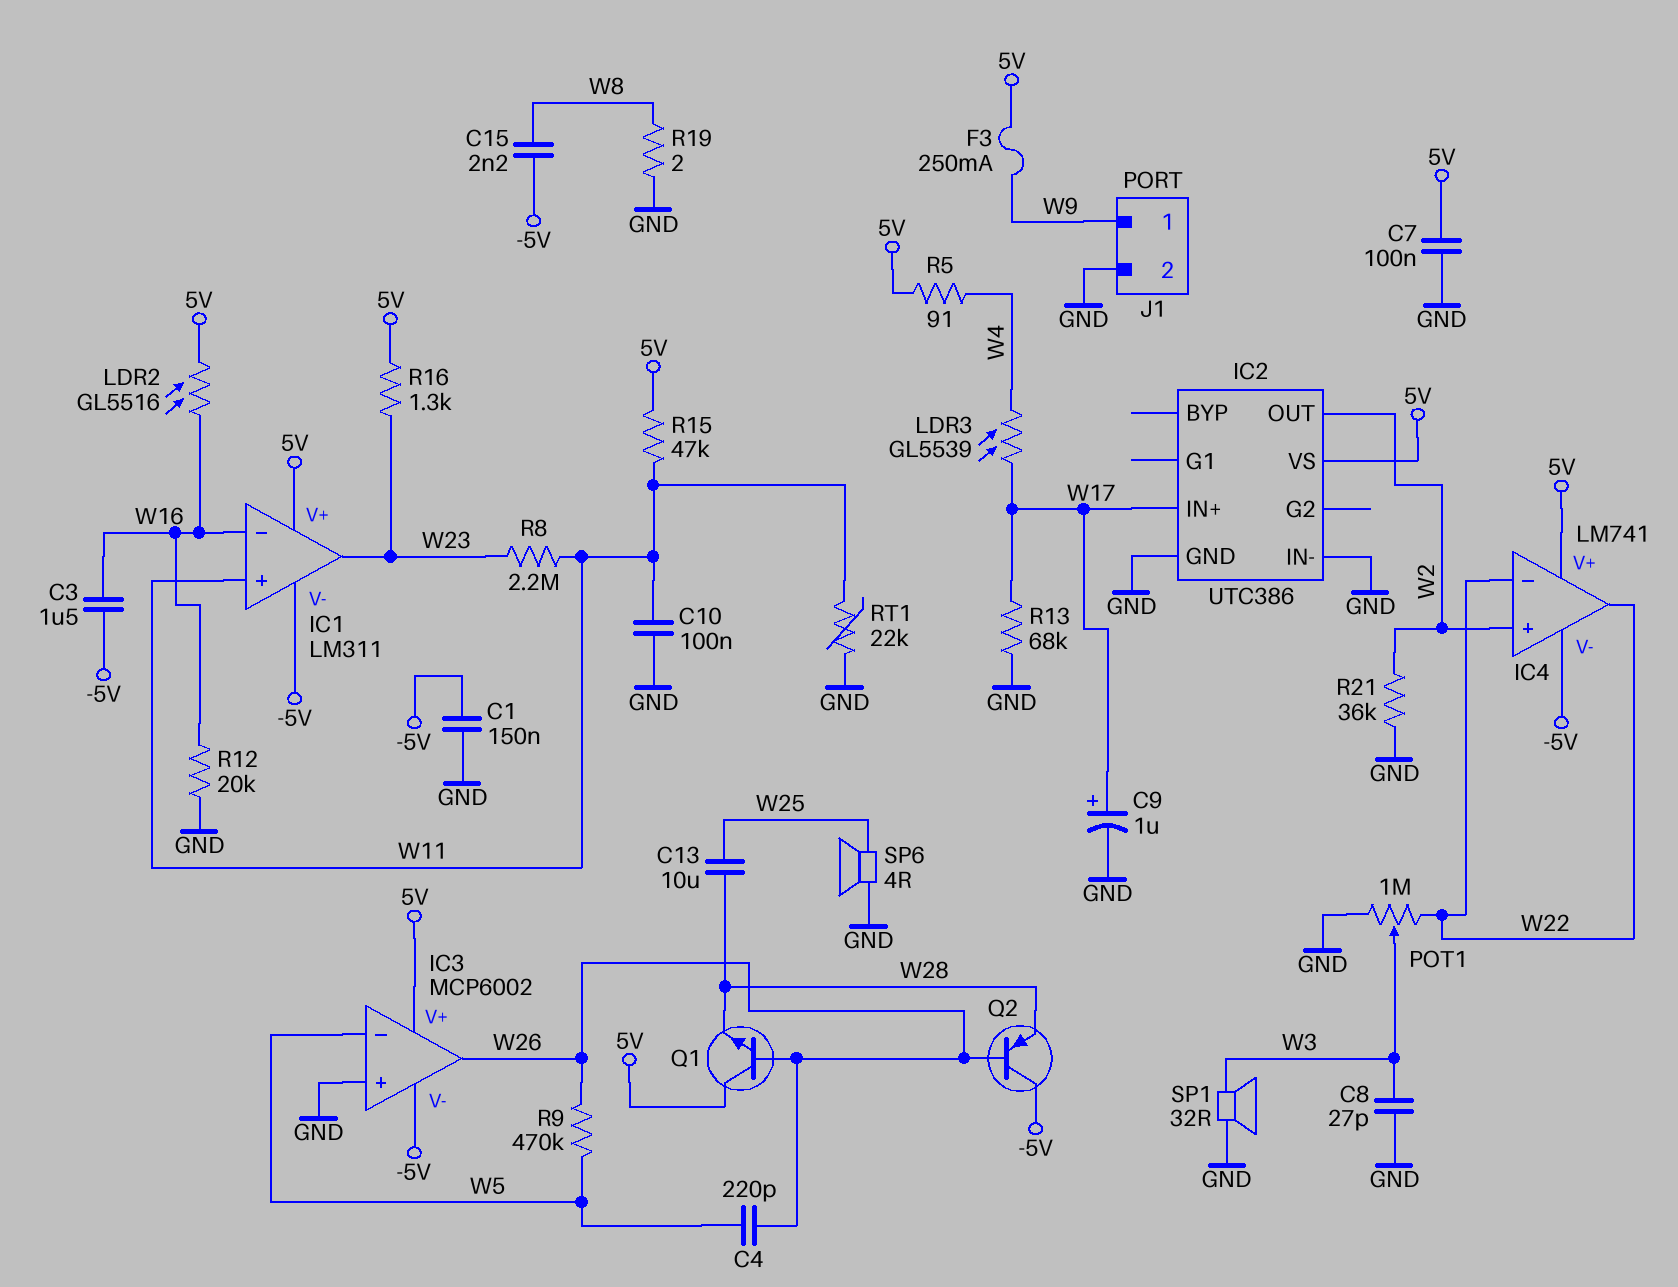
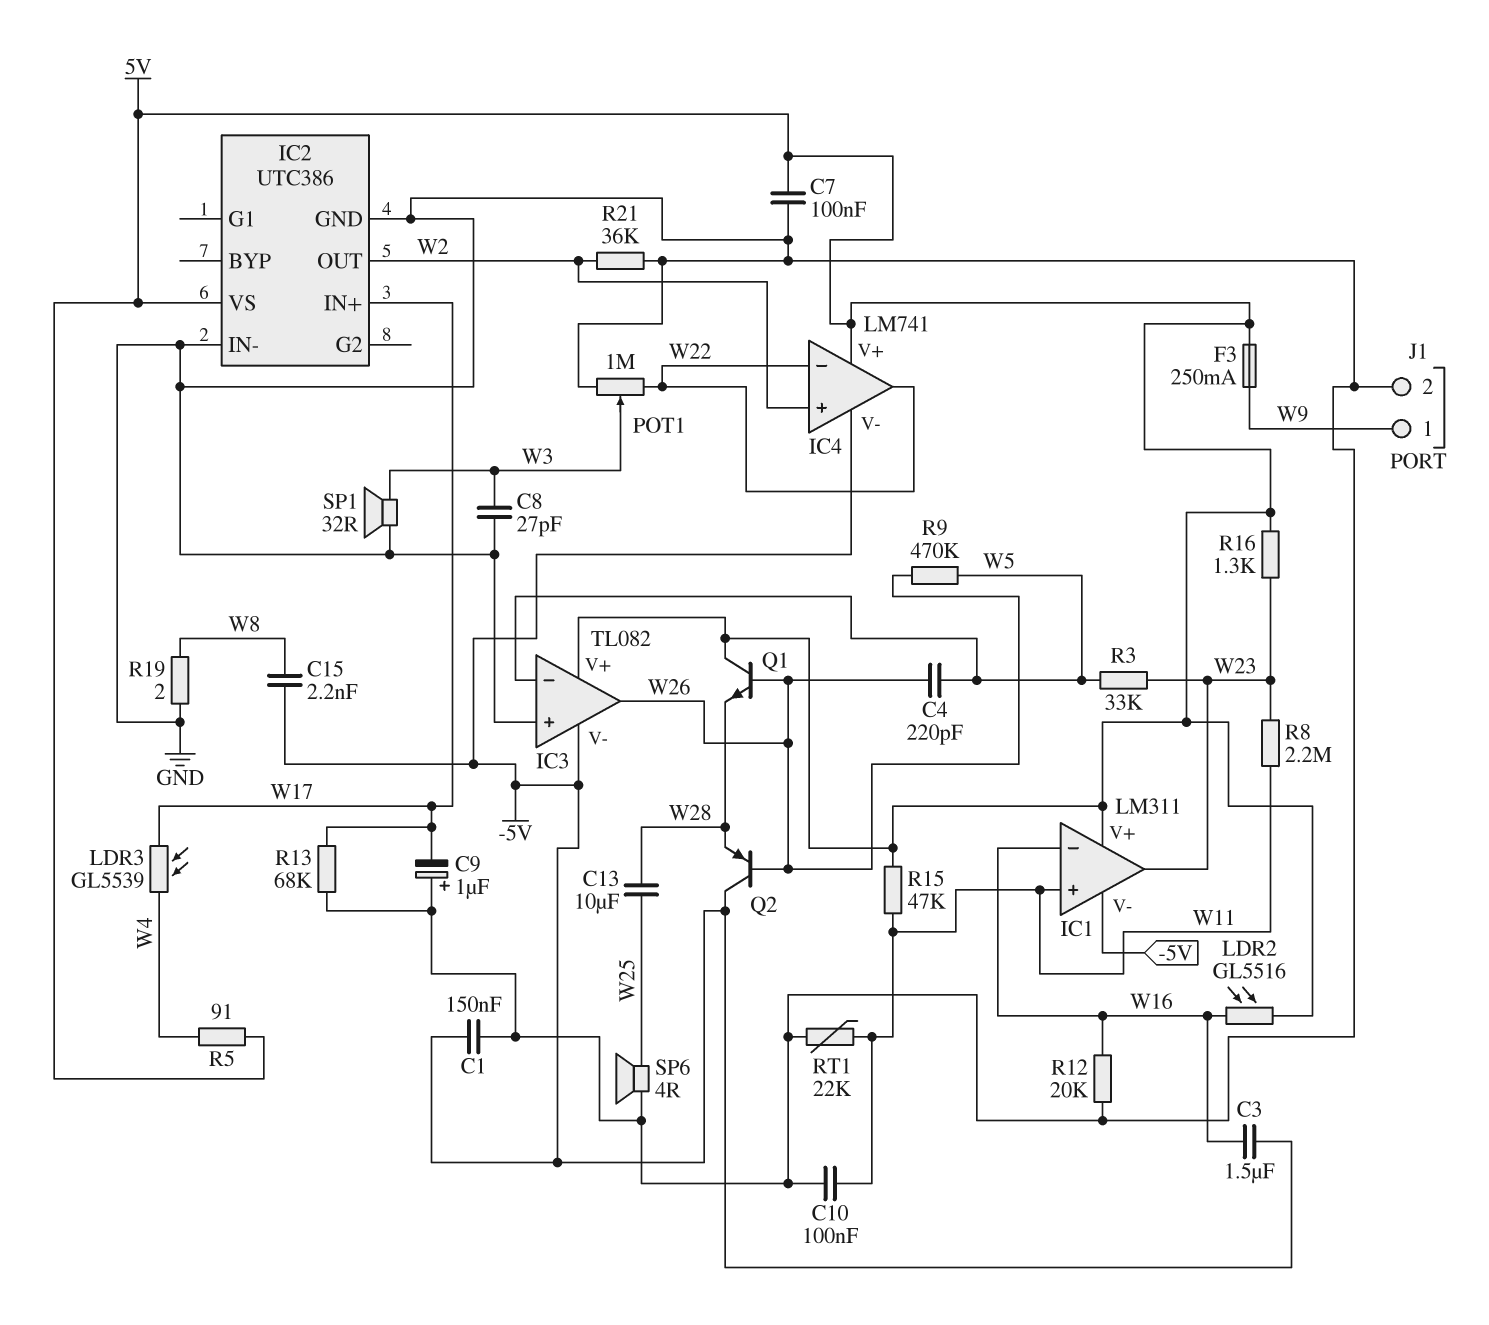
C9: 1uF (plus W17, minus GND) -> 1uF (plus GND, minus W17)
IC3: MCP6002 -> TL082
R3: none -> 33k (W5, W23)

